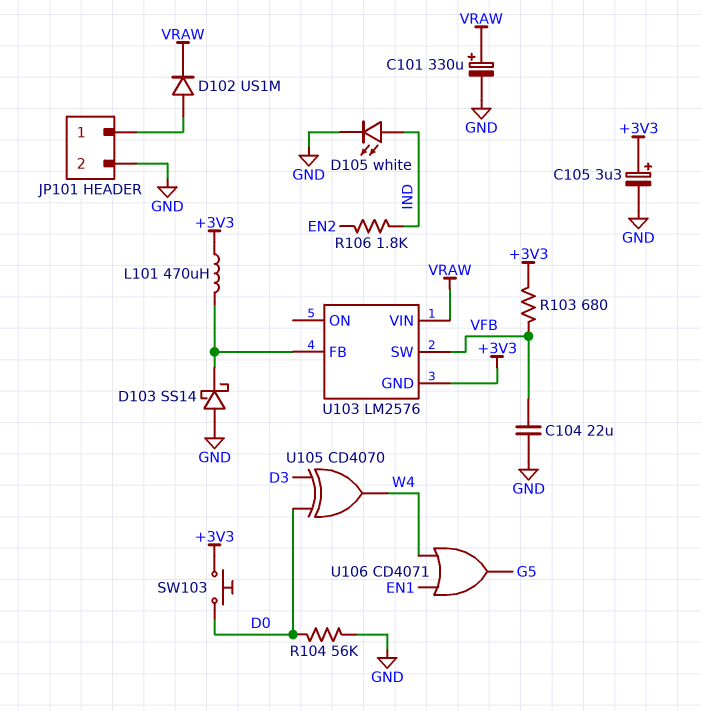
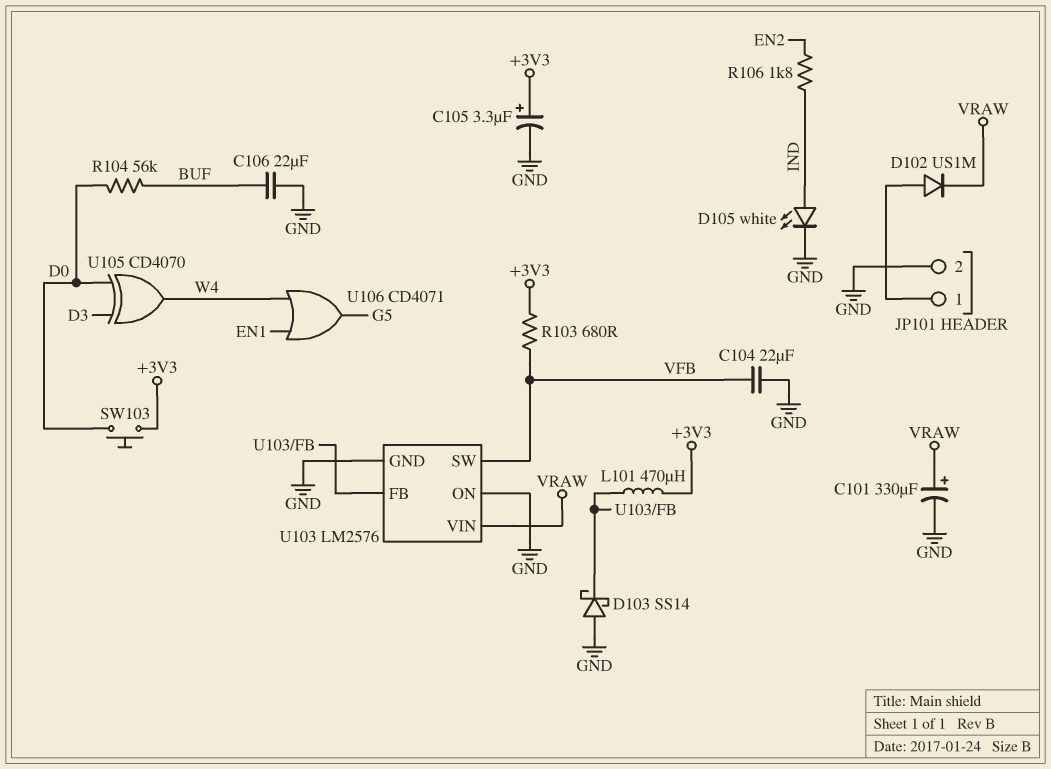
C106: none -> 22uF (BUF, GND)
R104: 56k (D0, GND) -> 56k (BUF, D0)
U103 pin GND: +3V3 -> GND
U103 pin ON: none -> GND

